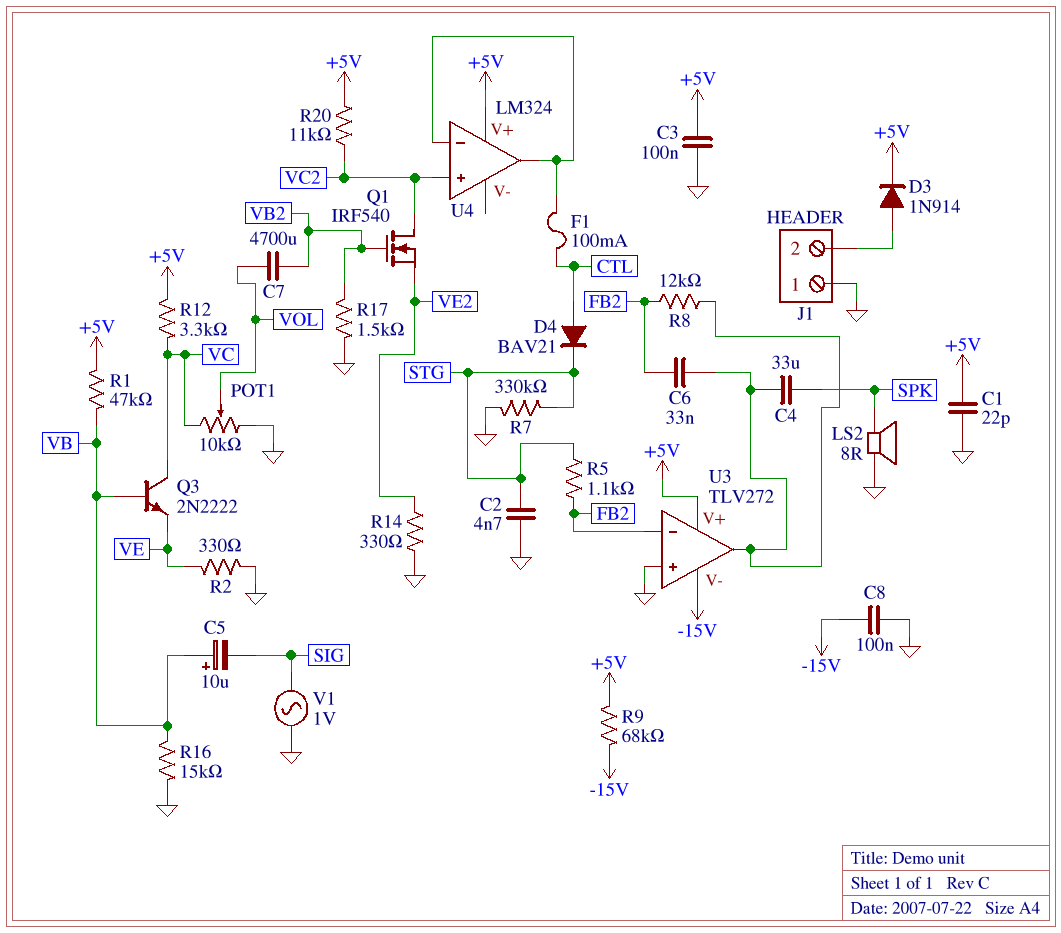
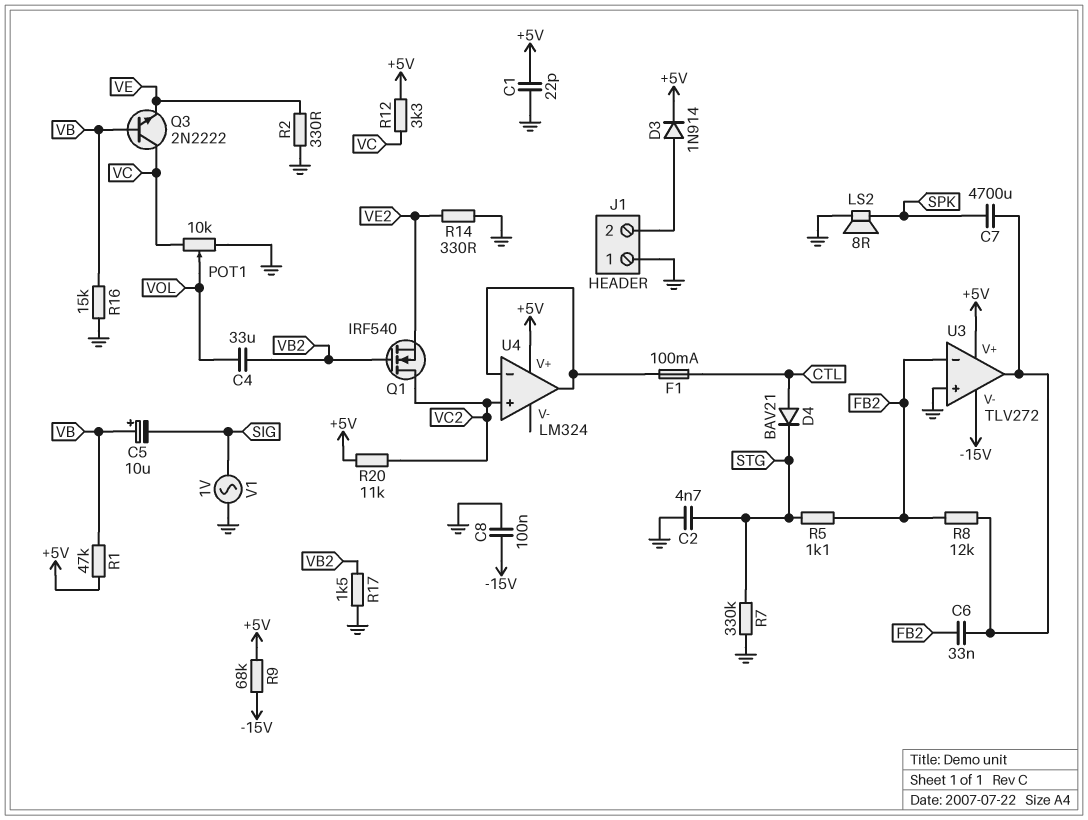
C3: 100nF (+5V, GND) -> none
C4: 33uF (SPK, U3/out) -> 33uF (VB2, VOL)
C7: 4700uF (VB2, VOL) -> 4700uF (SPK, U3/out)

